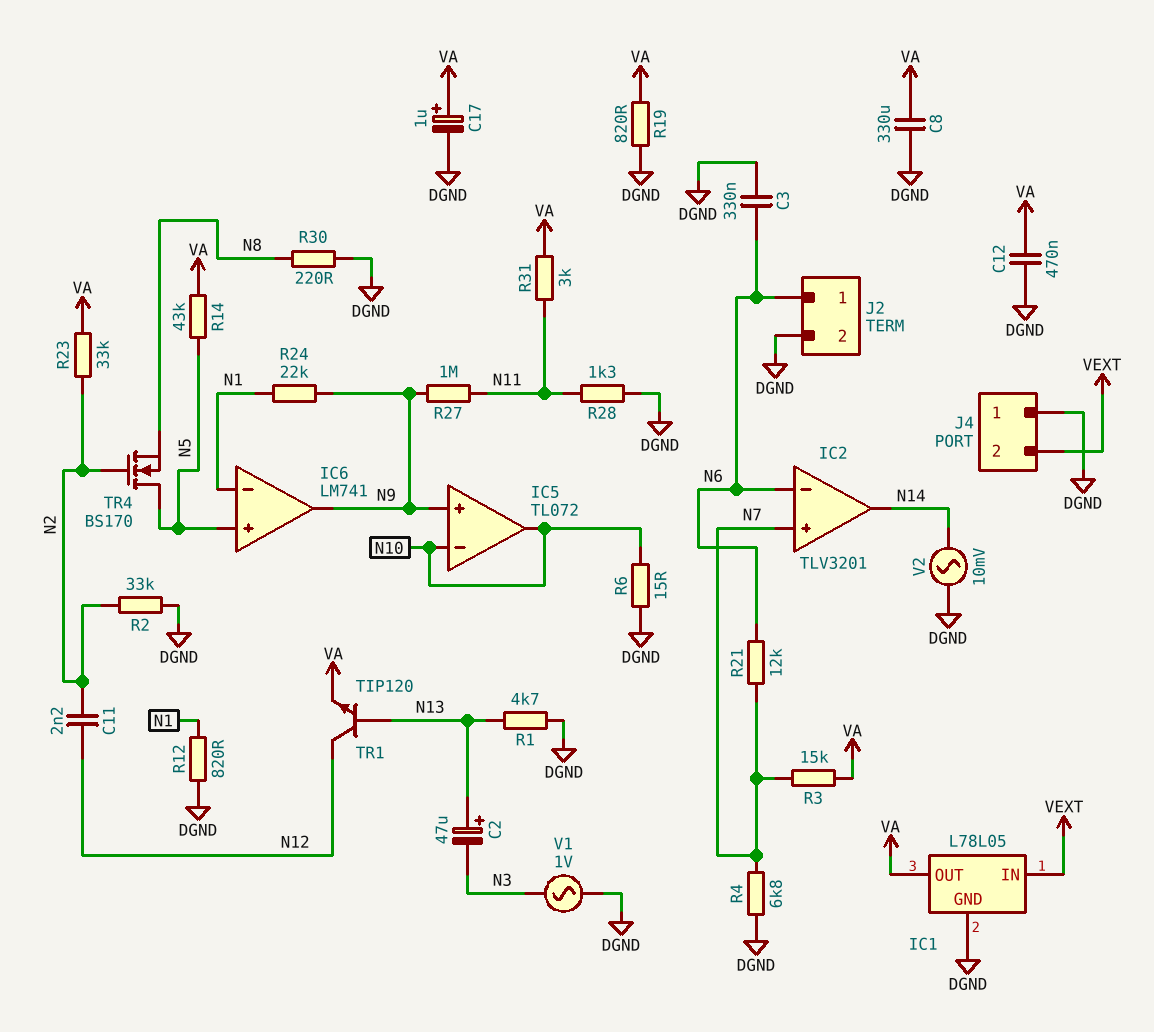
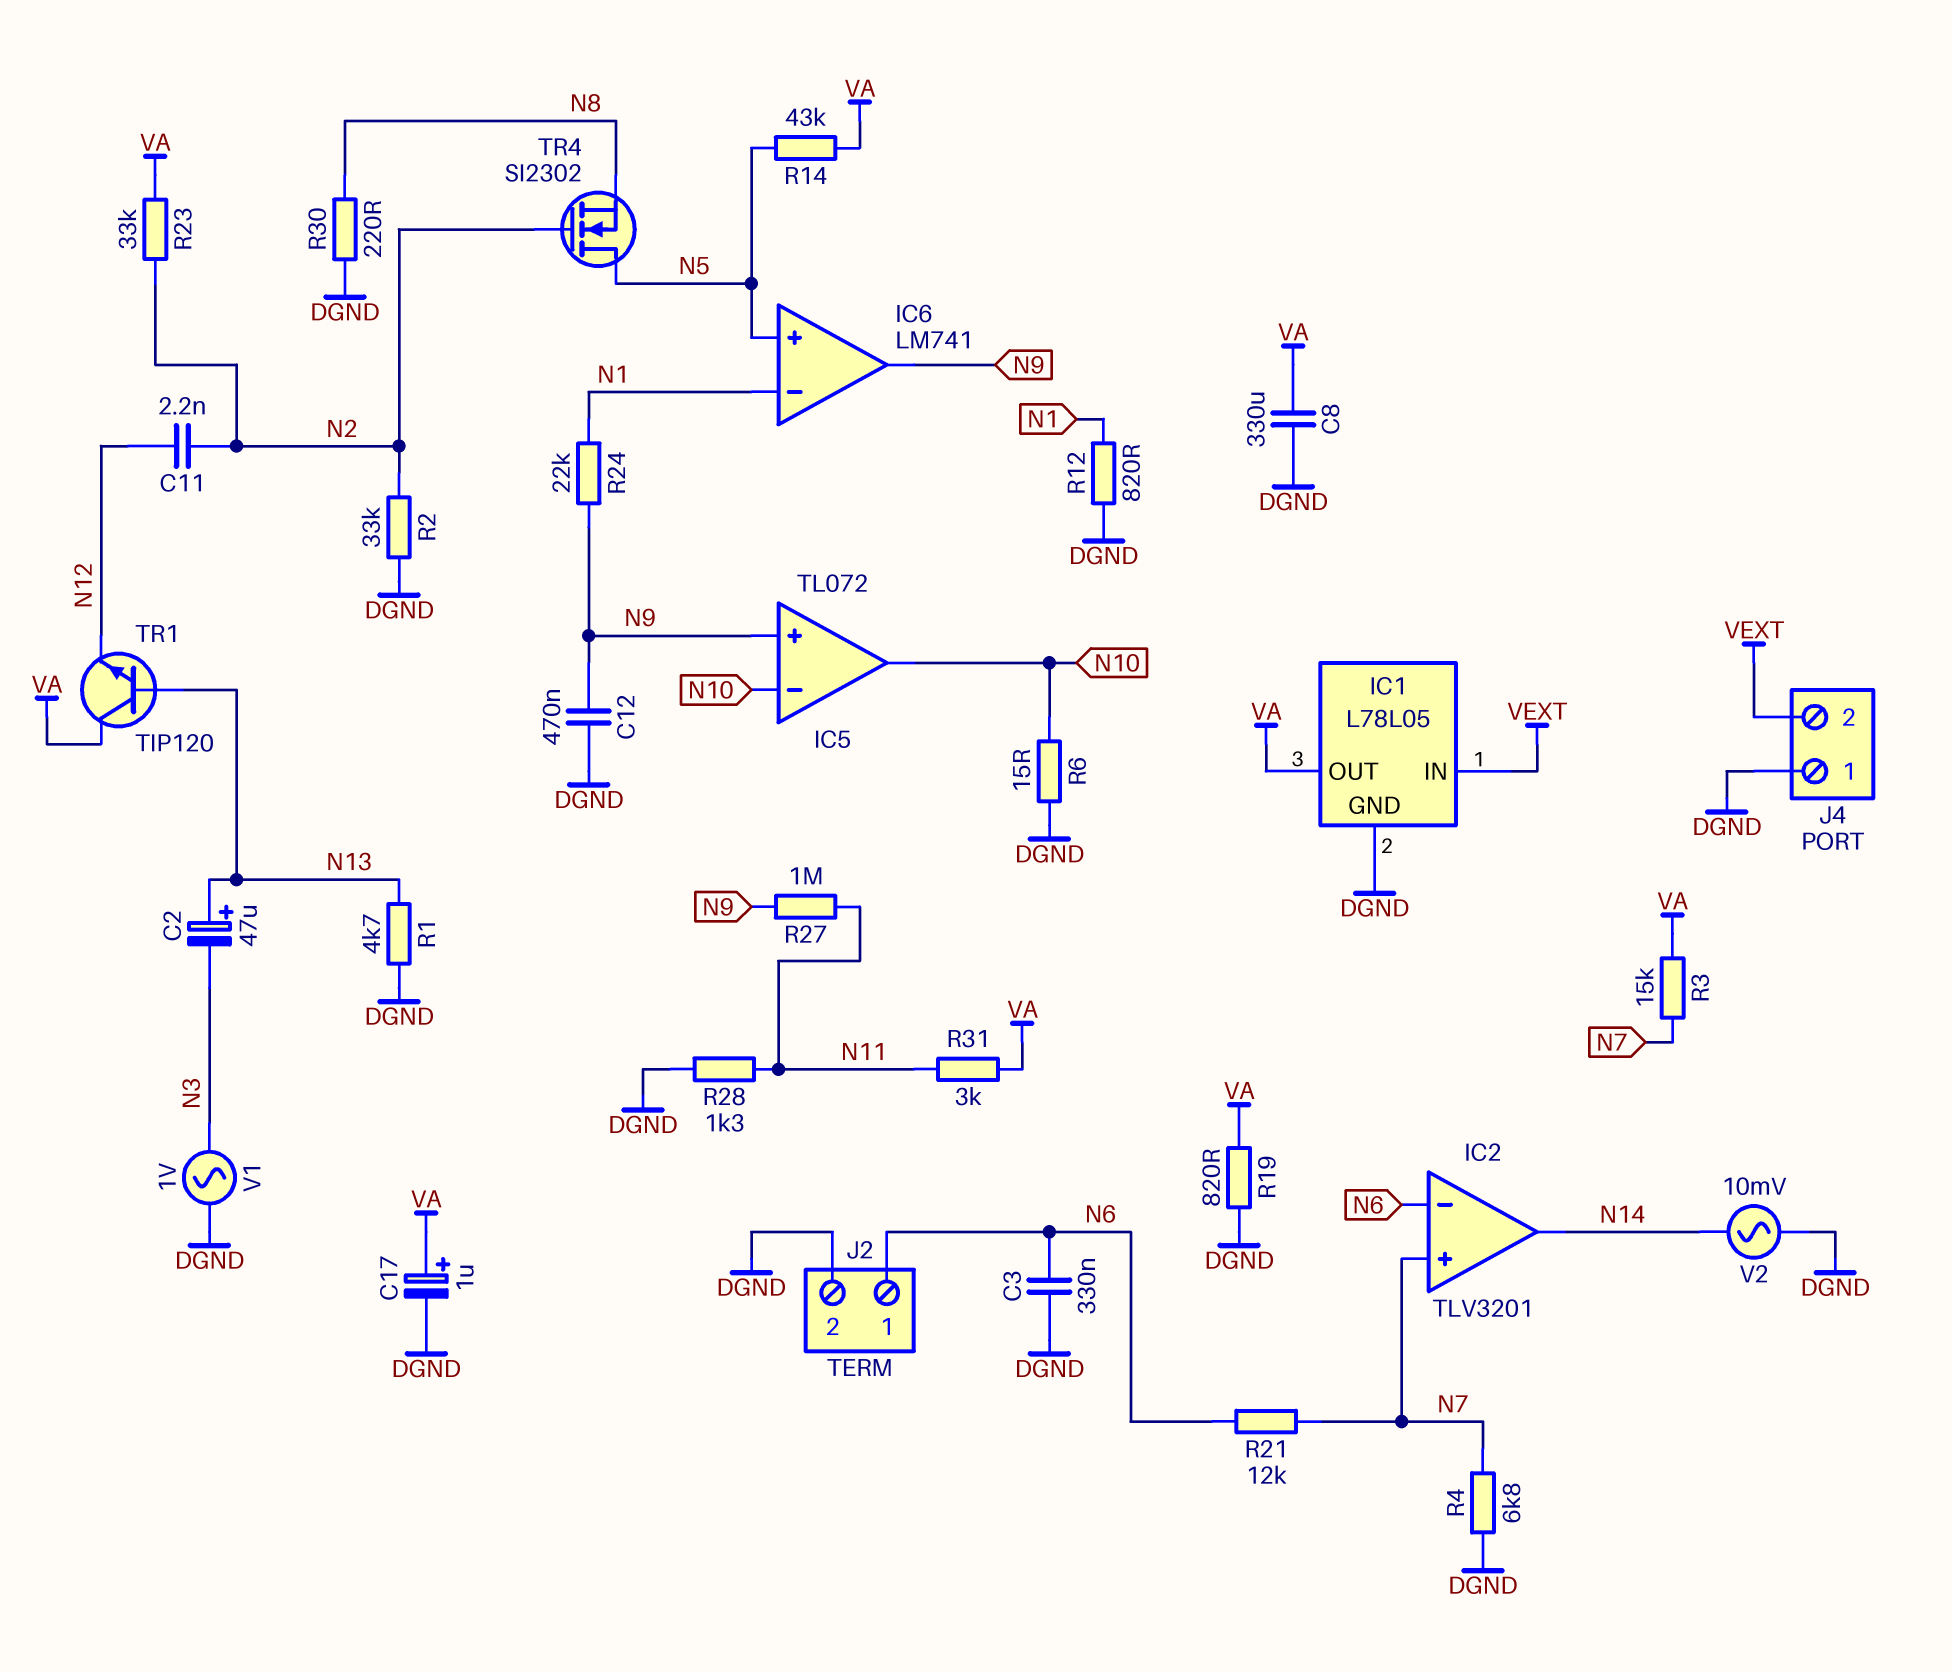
C12: 470nF (DGND, VA) -> 470nF (DGND, N9)
TR1: NPN TIP120 (B N13, C N12, E VA) -> NPN TIP120 (B N13, C VA, E N12)
TR4: NMOS BS170 (G N2, D N5, S N8) -> NMOS SI2302 (G N2, D N5, S N8)

